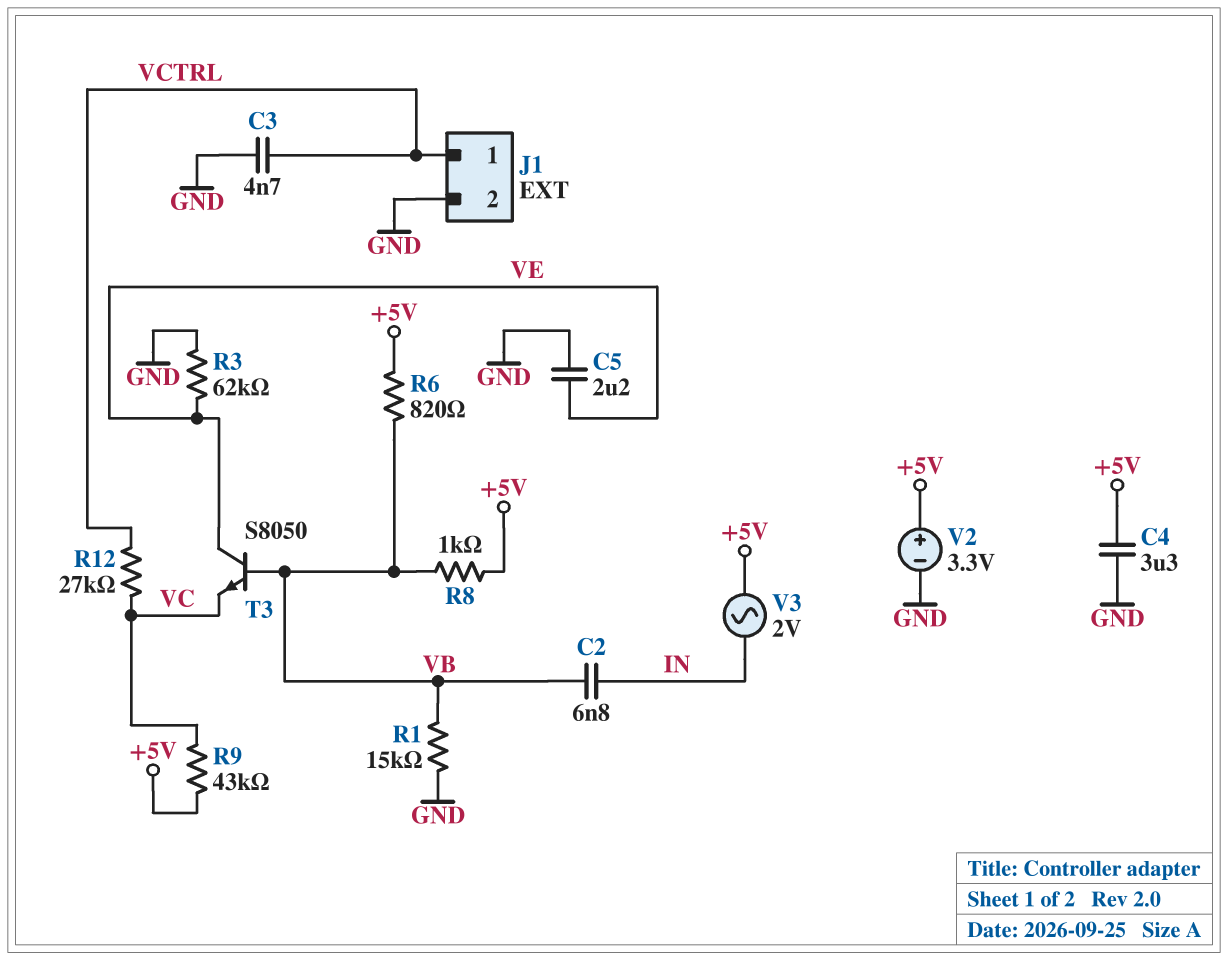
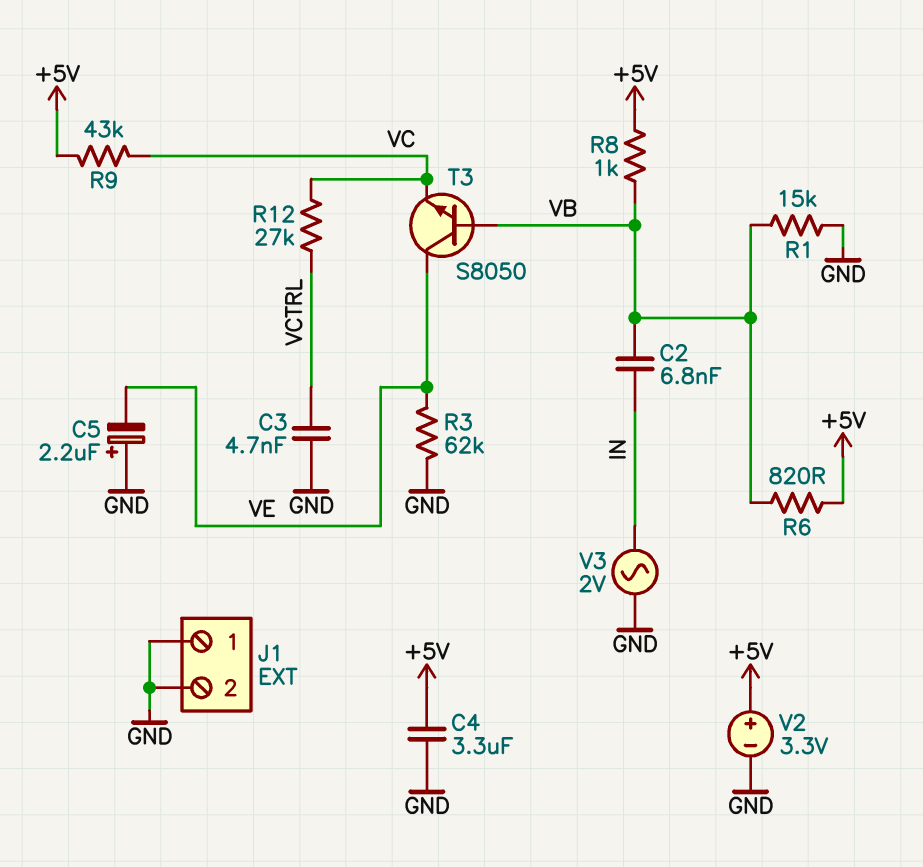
C5: 2.2uF (GND, VE) -> 2.2uF (plus GND, minus VE)
J1 pin 1: VCTRL -> GND
V3: AC 2V (+5V, IN) -> AC 2V (GND, IN)

